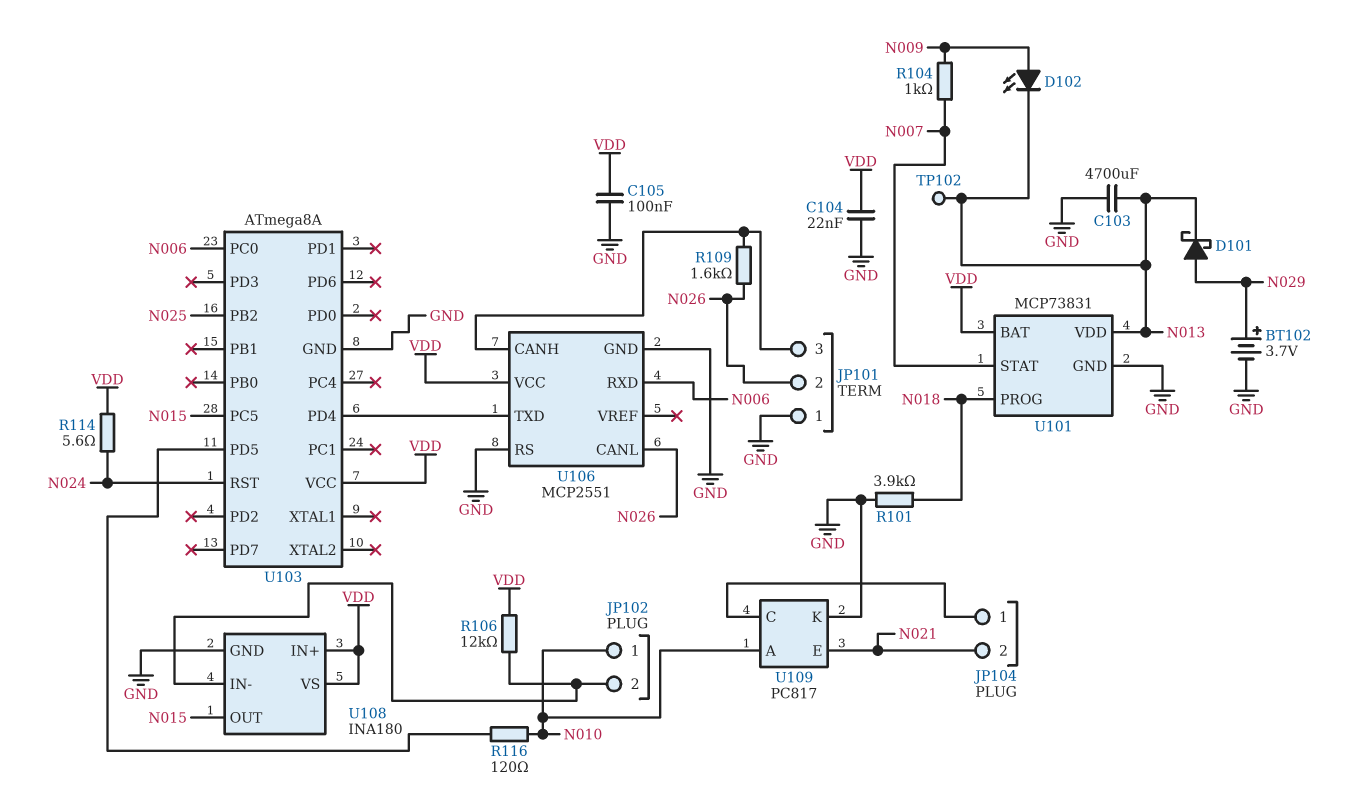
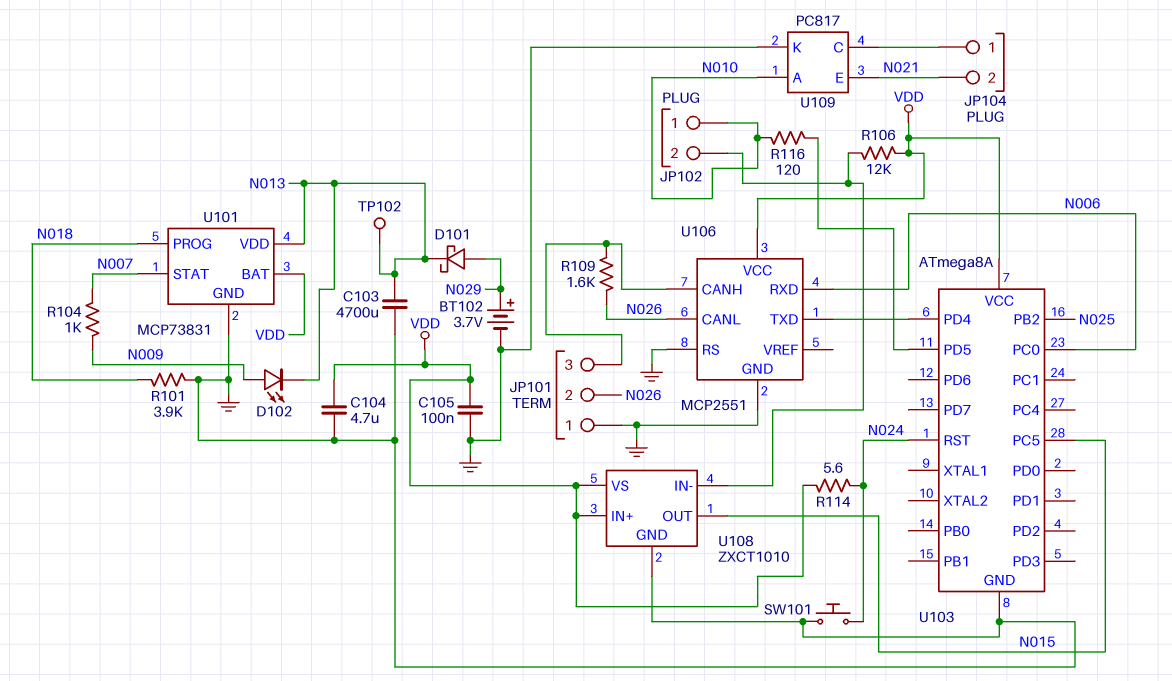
C104: 22nF (GND, VDD) -> 4.7uF (GND, VDD)
SW101: none -> button (GND, N024)
U108: INA180 -> ZXCT1010

